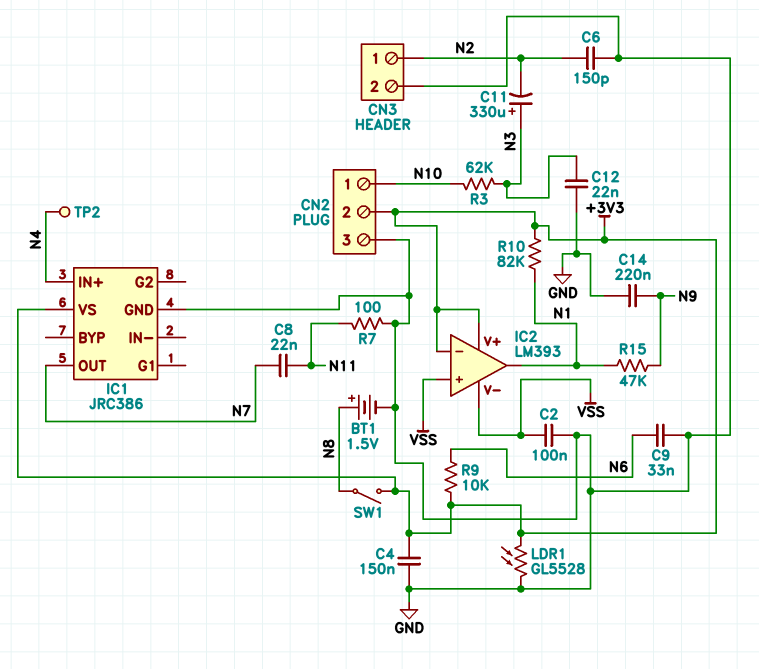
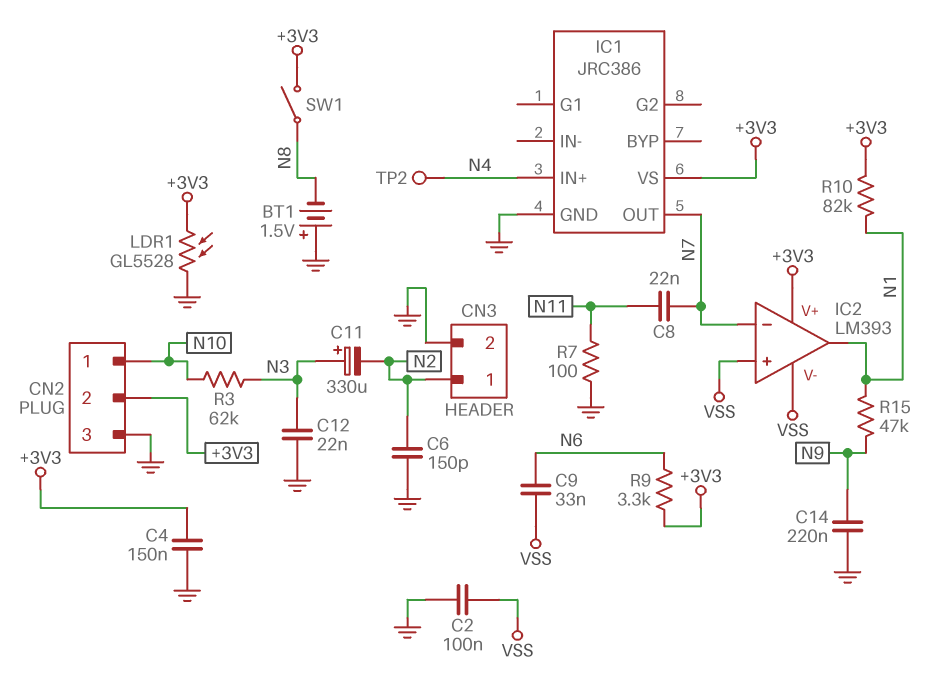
BT1: 1.5V (plus N8, minus GND) -> 1.5V (plus GND, minus N8)
C9: 33nF (GND, N6) -> 33nF (N6, VSS)
IC2 pin in-: +3V3 -> N7
R9: 10k (+3V3, N6) -> 3.3k (+3V3, N6)

